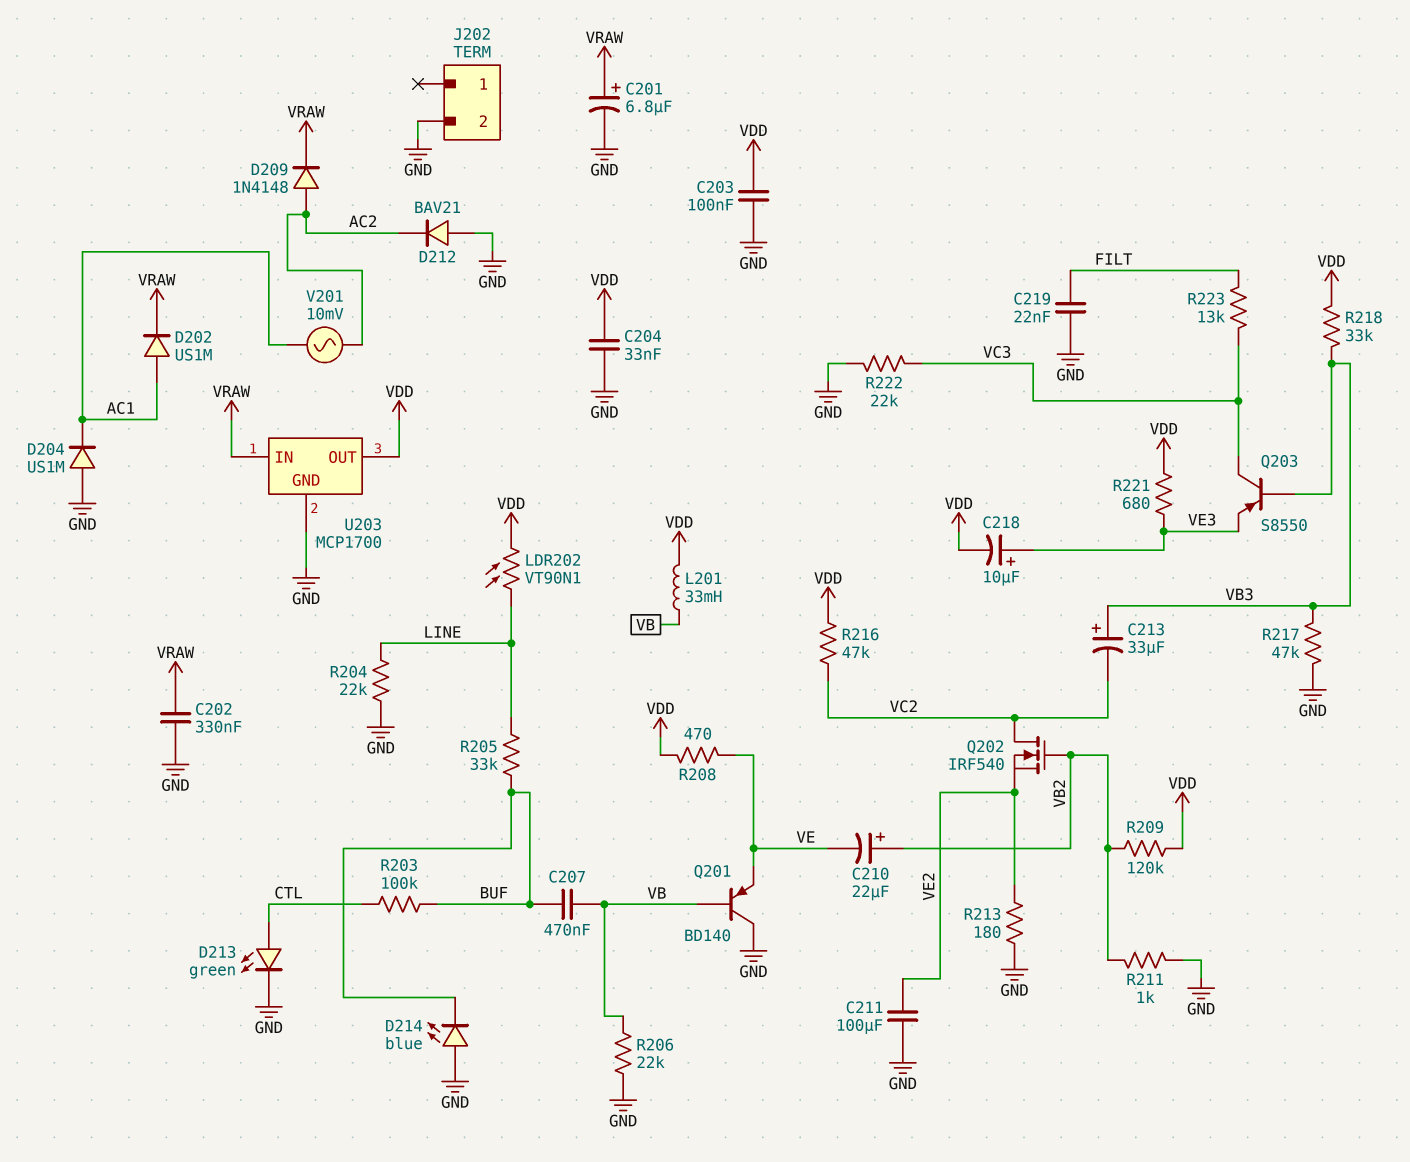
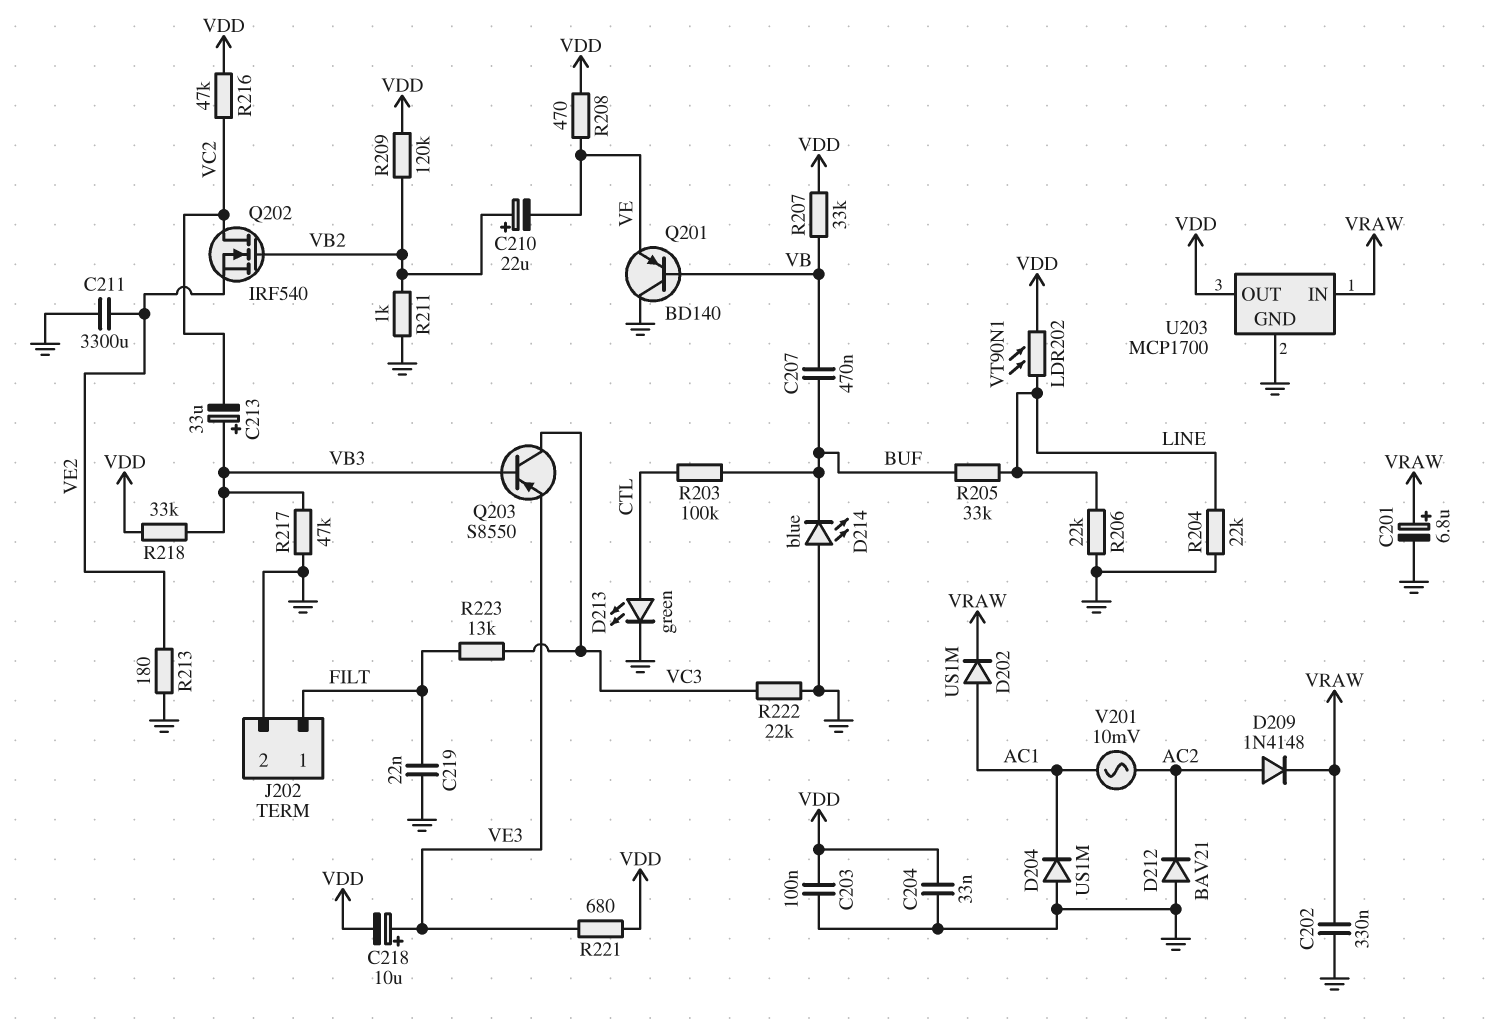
C211: 100uF (GND, VE2) -> 3300uF (GND, VE2)
J202 pin 1: none -> FILT
L201: 33mH (VB, VDD) -> none
R206: 22k (GND, VB) -> 22k (GND, LINE)
R207: none -> 33k (VB, VDD)

